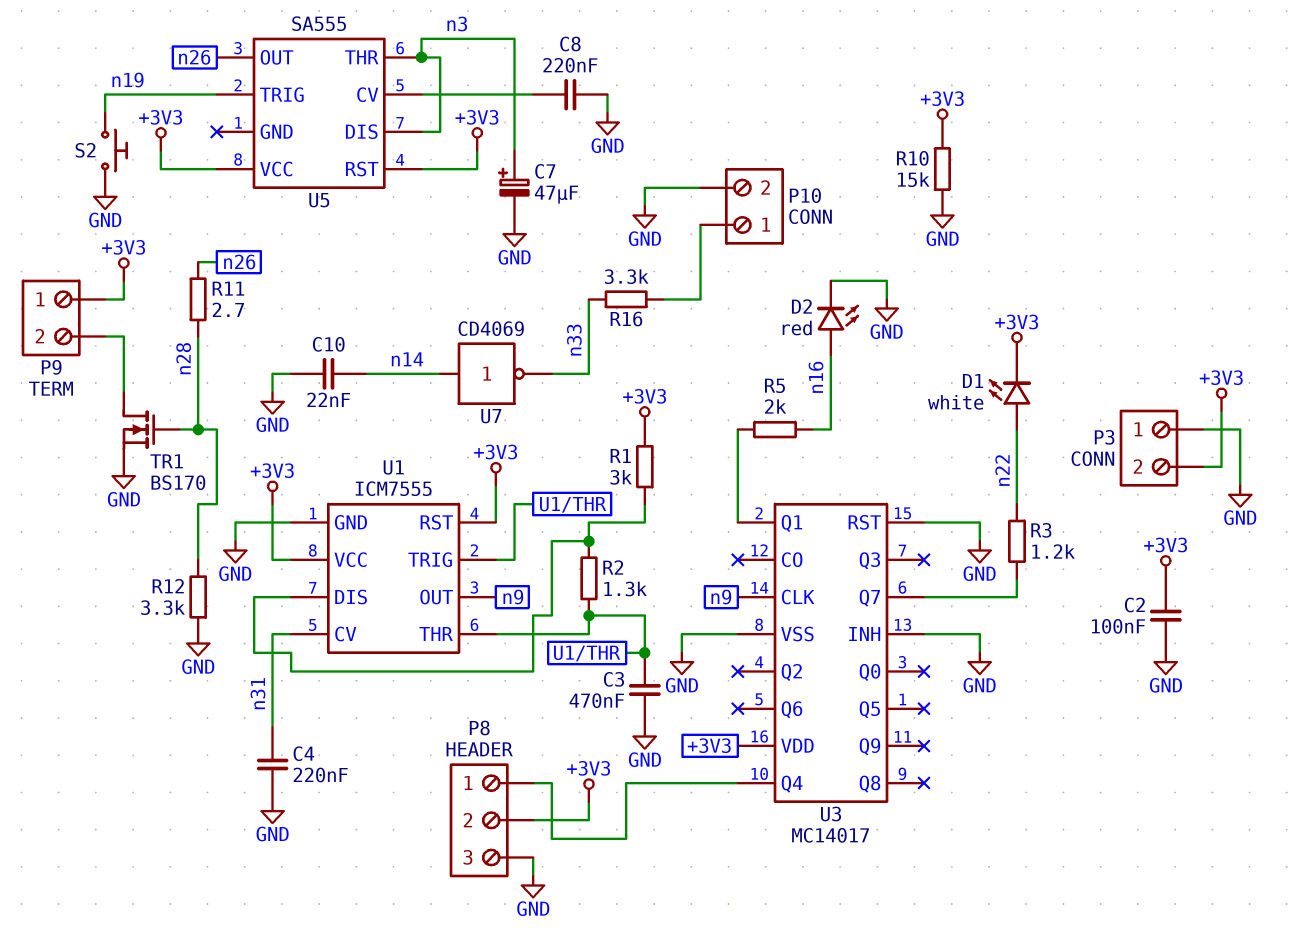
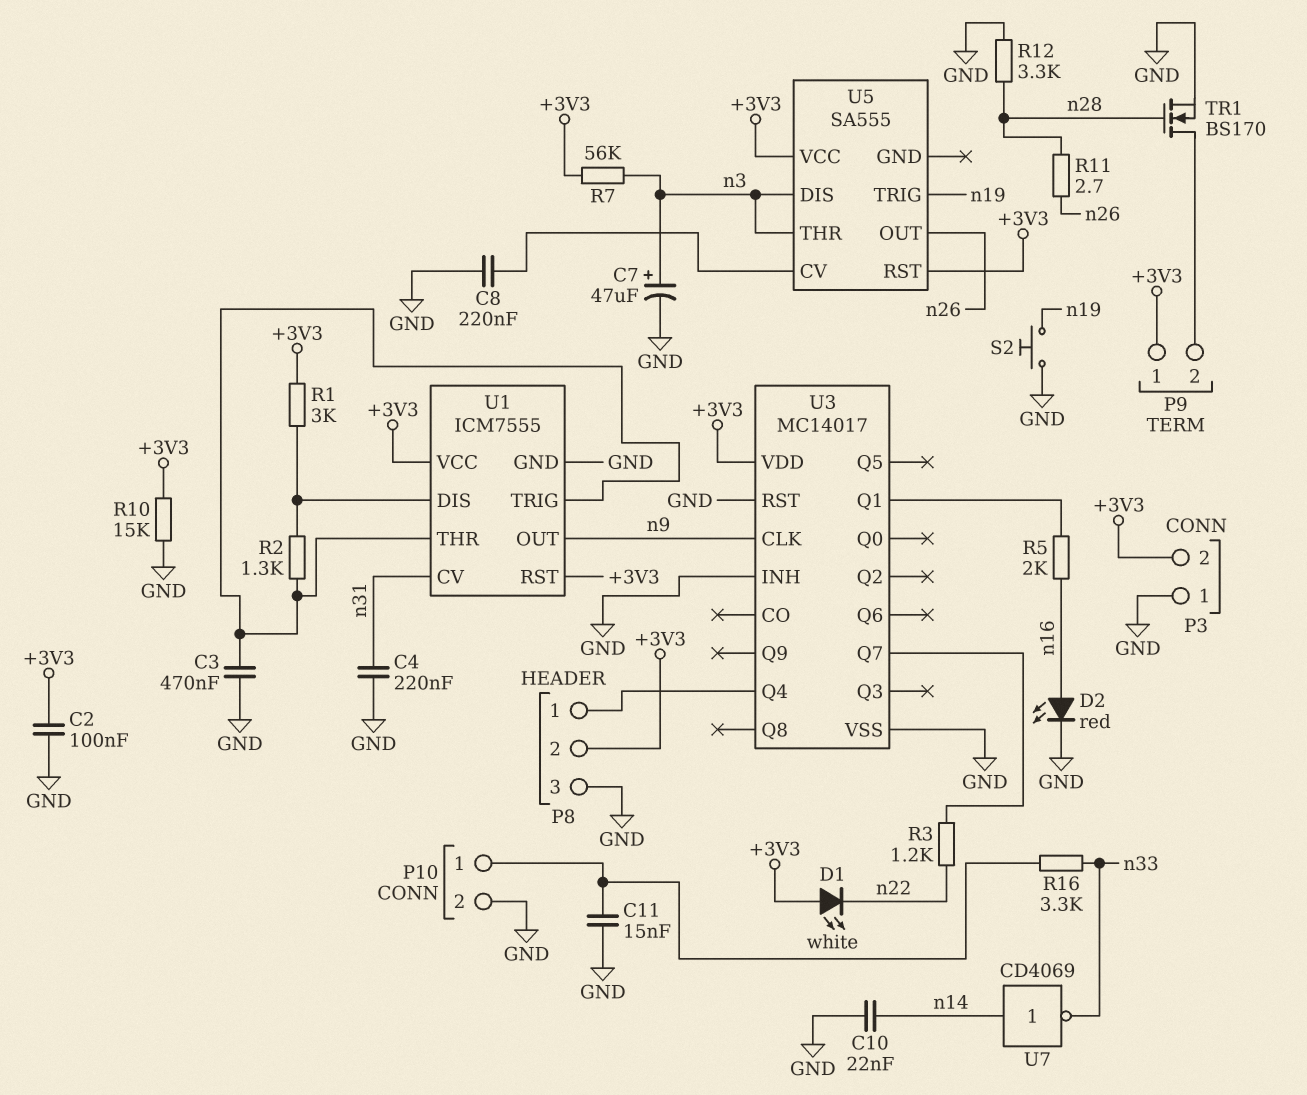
C11: none -> 15nF (GND, P10/1)
D1: LED white (A n22, K +3V3) -> LED white (A +3V3, K n22)
R7: none -> 56k (+3V3, n3)

